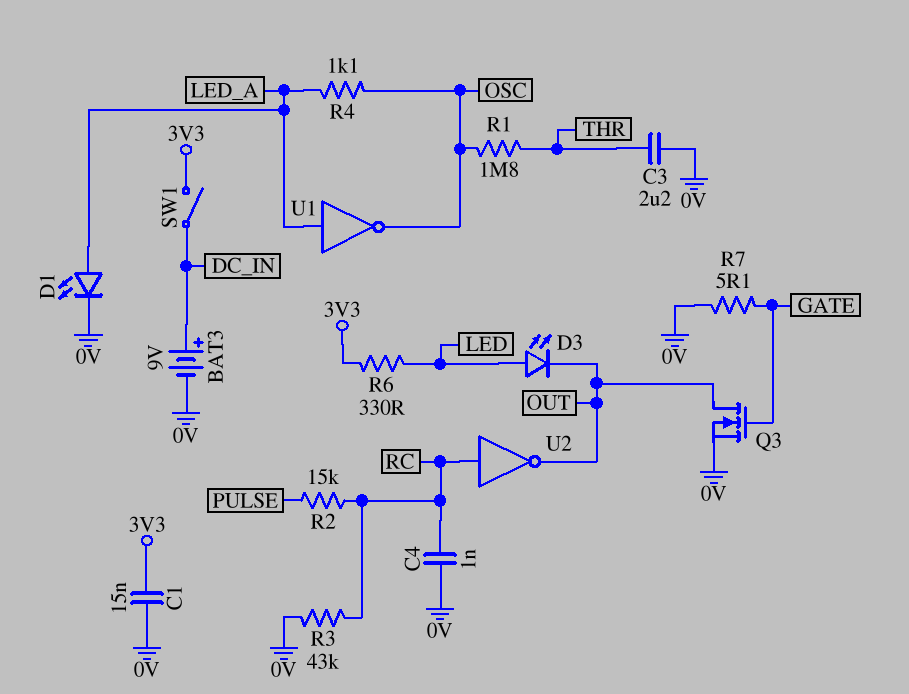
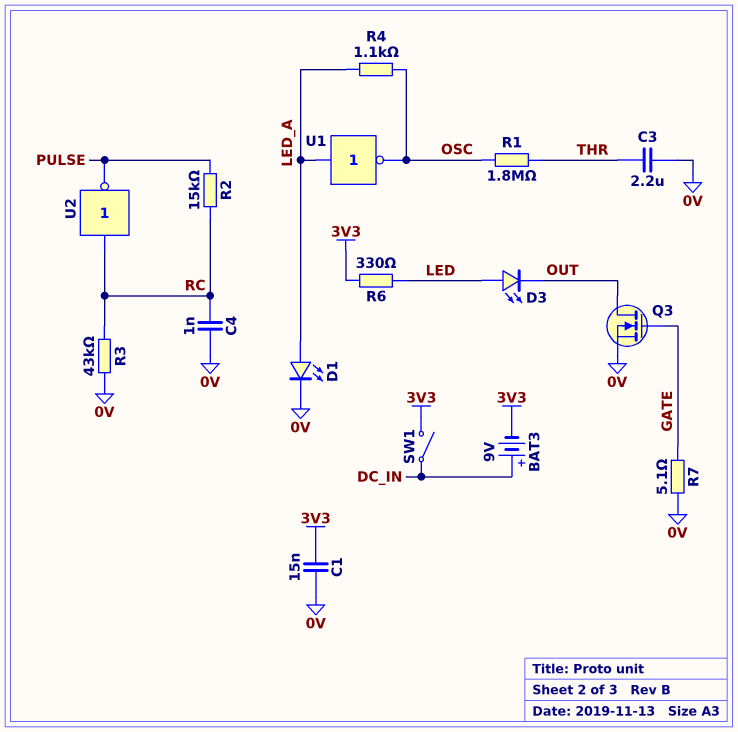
BAT3: 9V (plus DC_IN, minus 0V) -> 9V (plus DC_IN, minus 3V3)
U2: NOT (in RC, out OUT) -> NOT (in RC, out PULSE)

